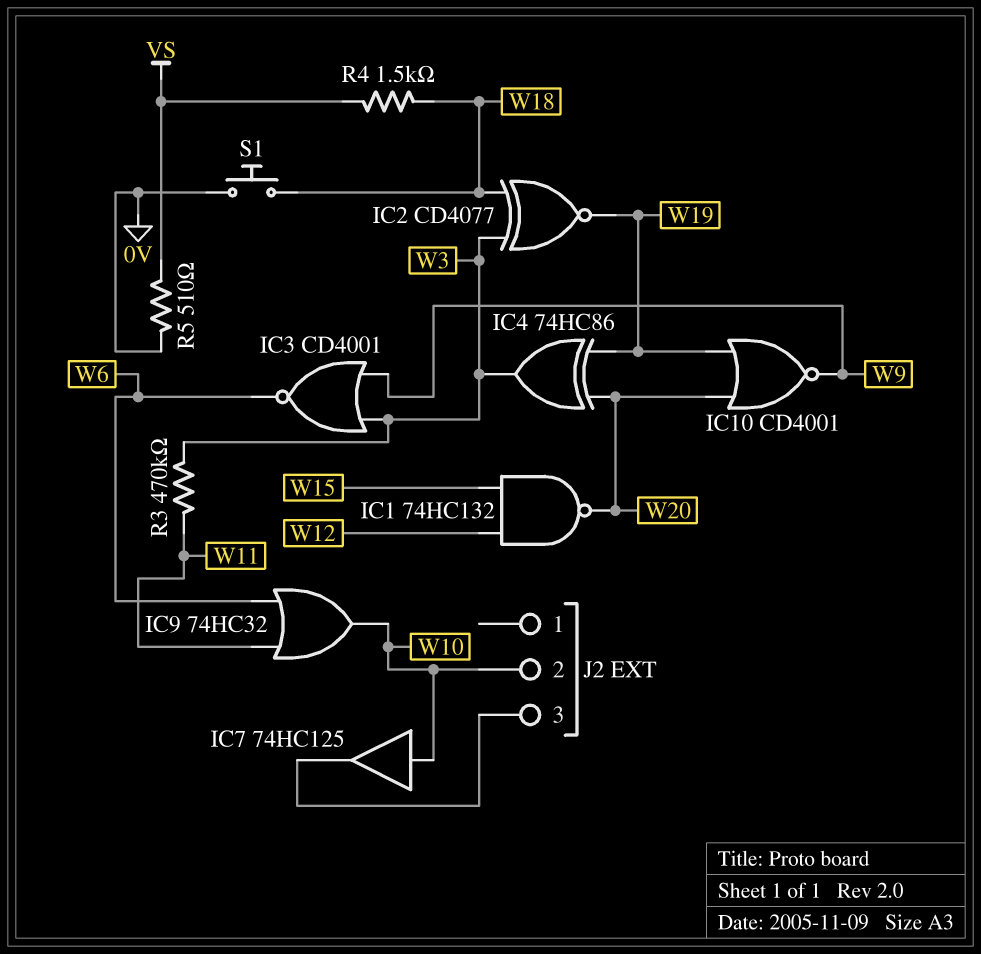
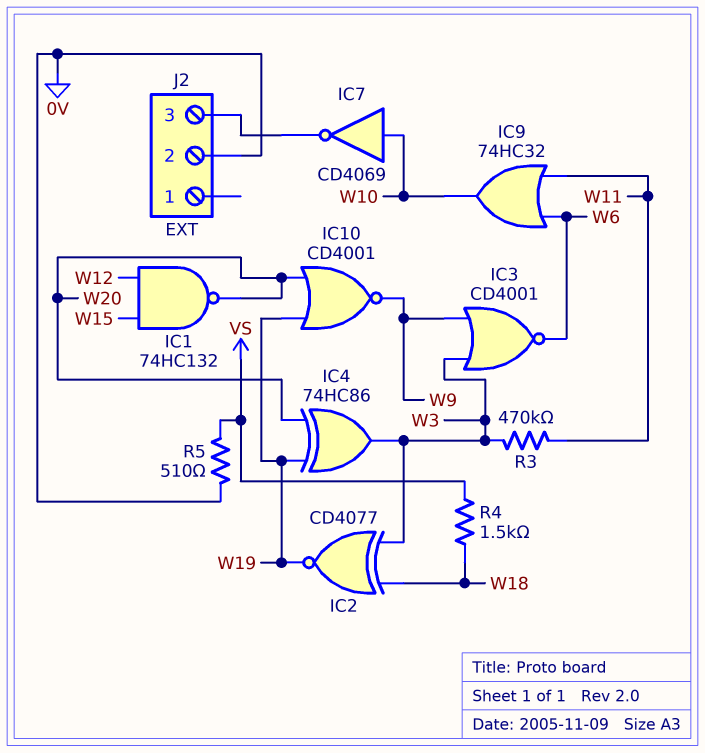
IC7: buffer 74HC125 (in W10, out J2/3) -> NOT CD4069 (in W10, out J2/3)
J2 pin 2: W10 -> 0V
S1: button (0V, W18) -> none

